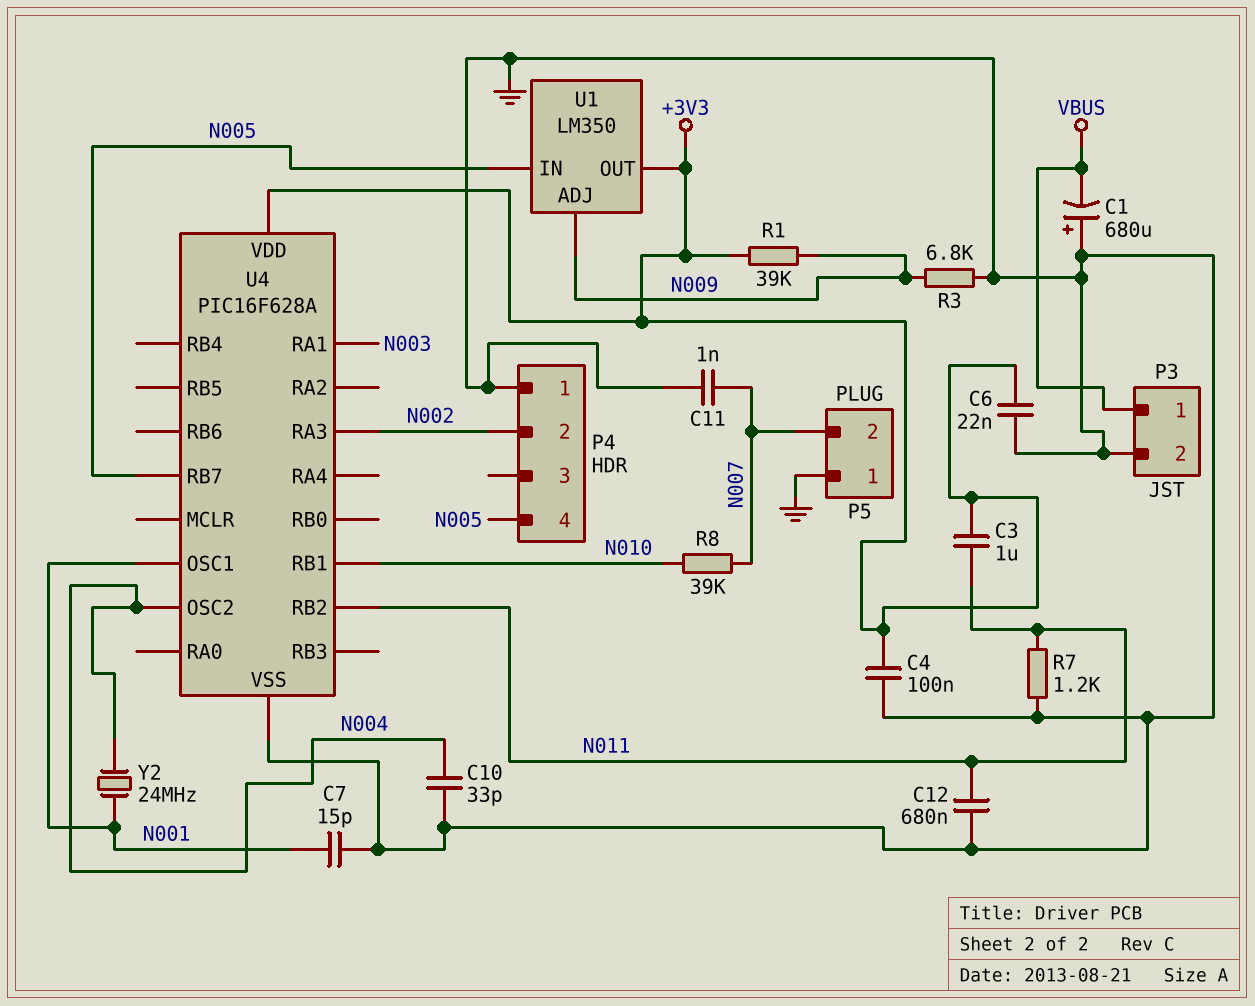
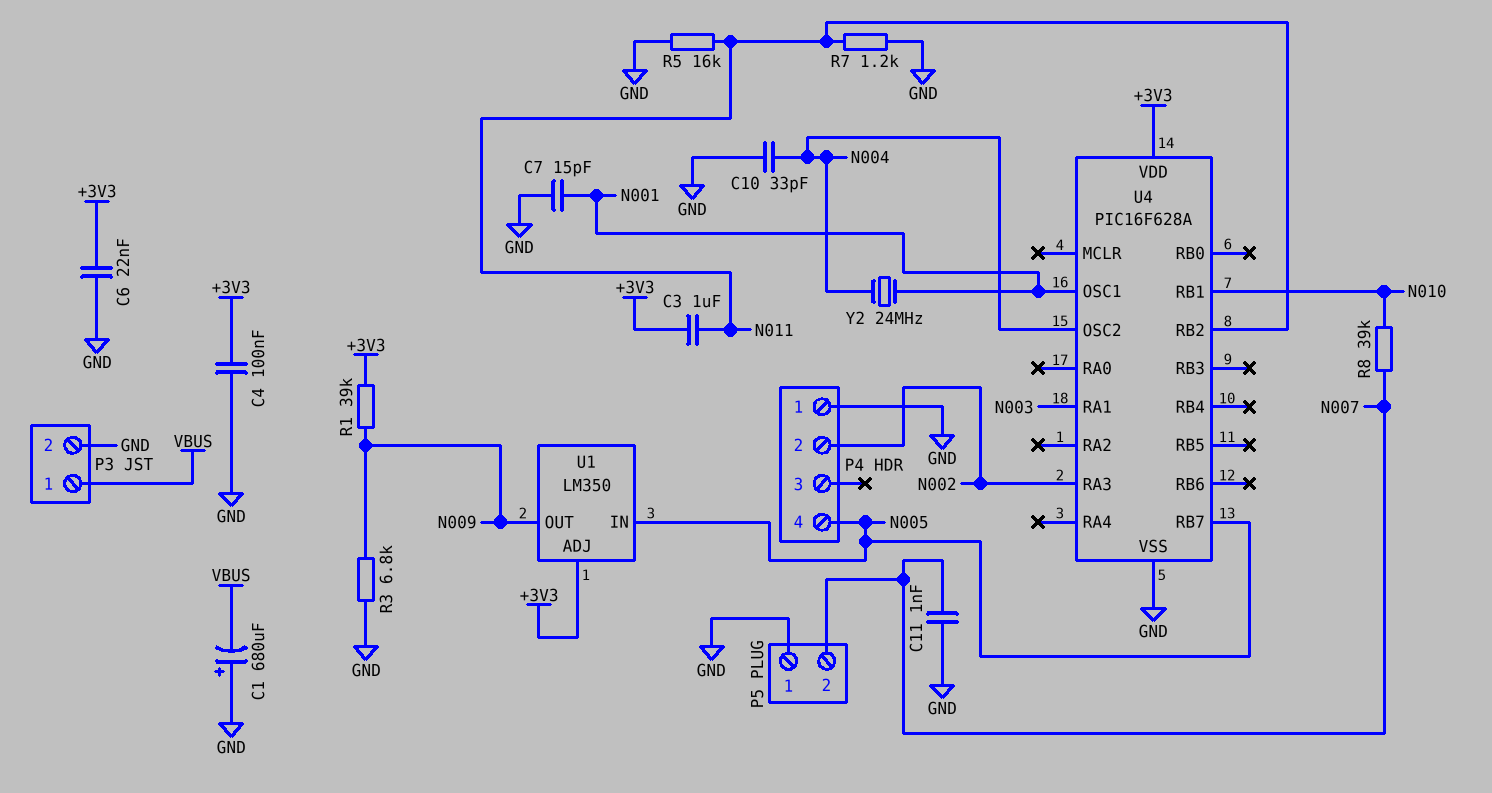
C12: 680nF (GND, N011) -> none
R5: none -> 16k (GND, N011)
U1 pin ADJ: N009 -> +3V3
U1 pin OUT: +3V3 -> N009

